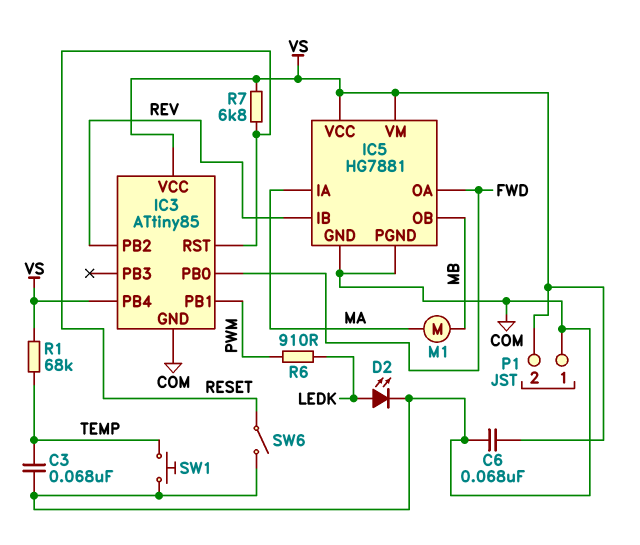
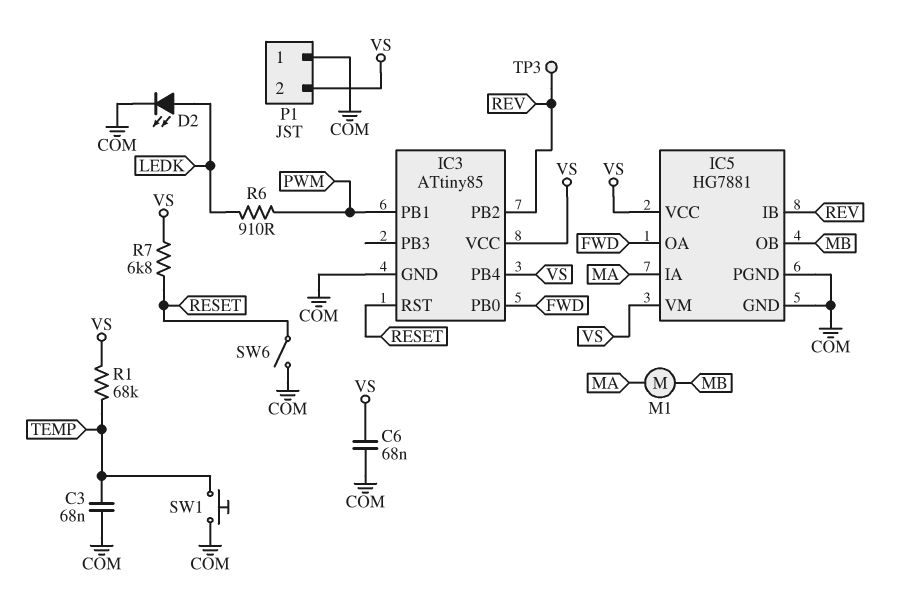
TP3: none -> test point (REV)

